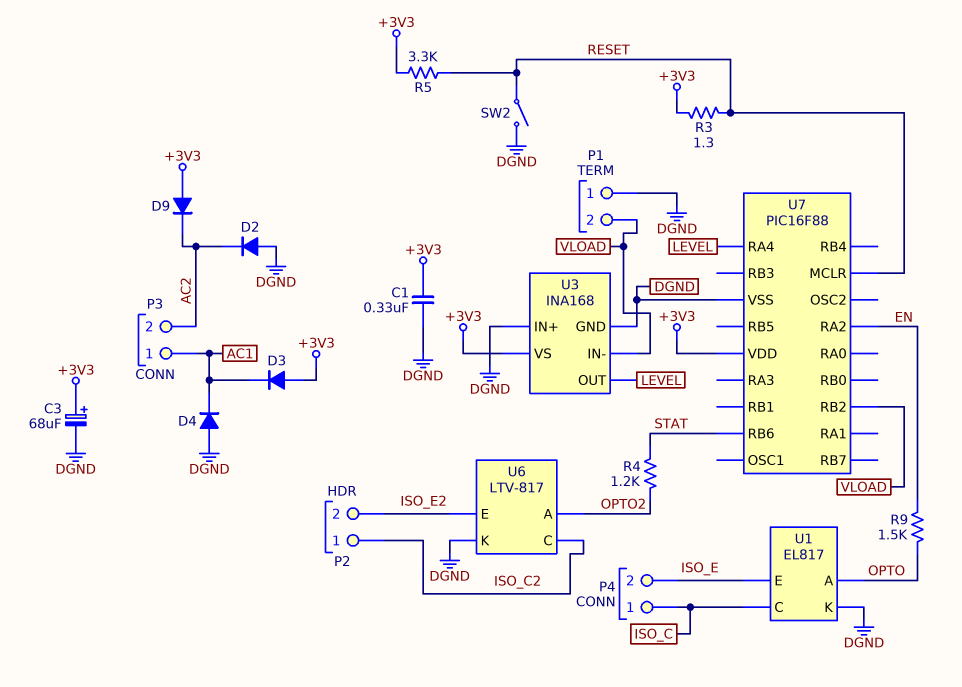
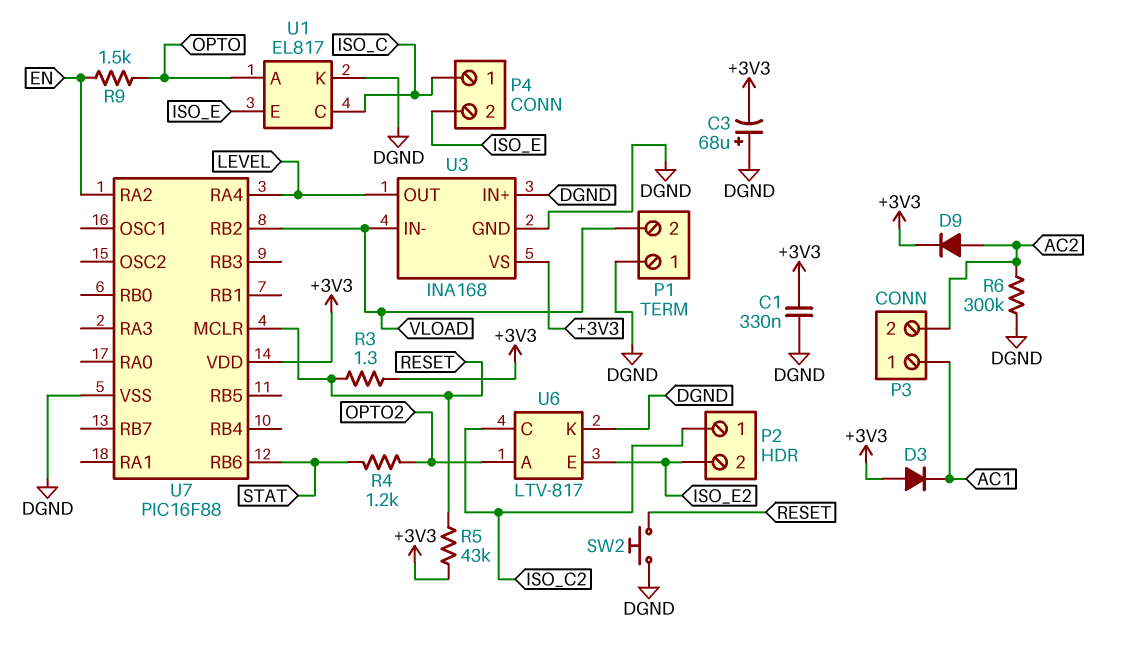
C3: 68uF (plus +3V3, minus DGND) -> 68uF (plus DGND, minus +3V3)
D2: diode (A DGND, K AC2) -> none
D4: diode (A DGND, K AC1) -> none
D9: diode (A +3V3, K AC2) -> diode (A AC2, K +3V3)
R5: 3.3k (+3V3, RESET) -> 43k (+3V3, RESET)
R6: none -> 300k (AC2, DGND)
SW2: switch (DGND, RESET) -> button (DGND, RESET)

